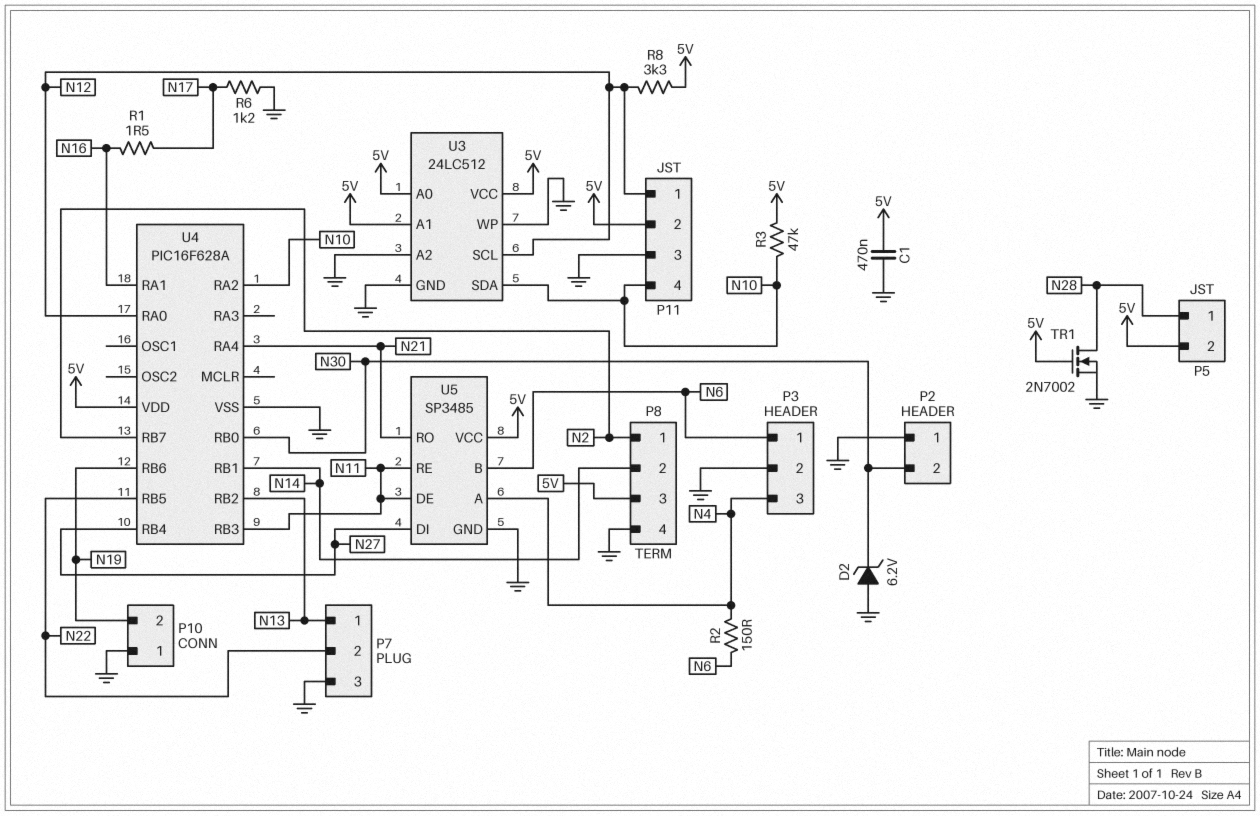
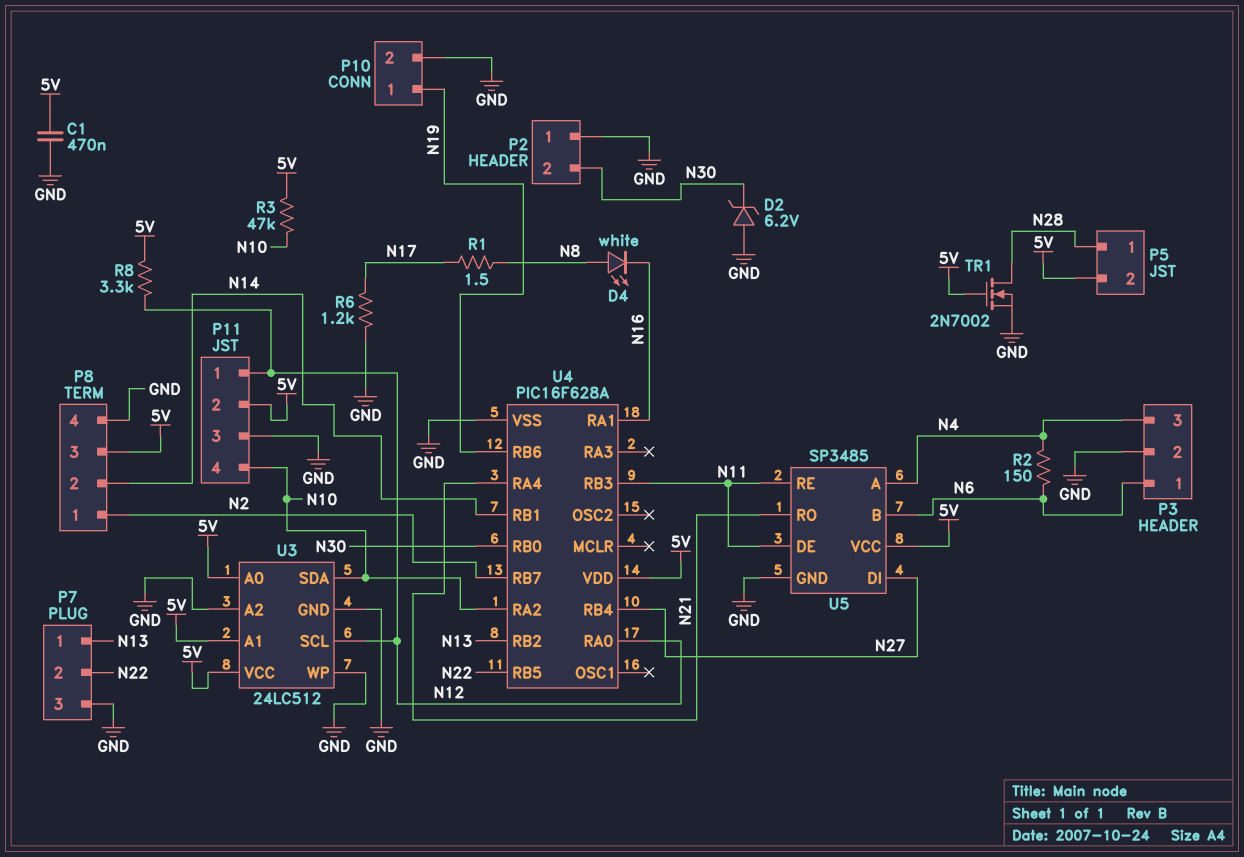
D4: none -> LED white (A N8, K N16)
P10 pin 1: GND -> N19
P10 pin 2: N19 -> GND
R1: 1.5 (N16, N17) -> 1.5 (N8, N17)

